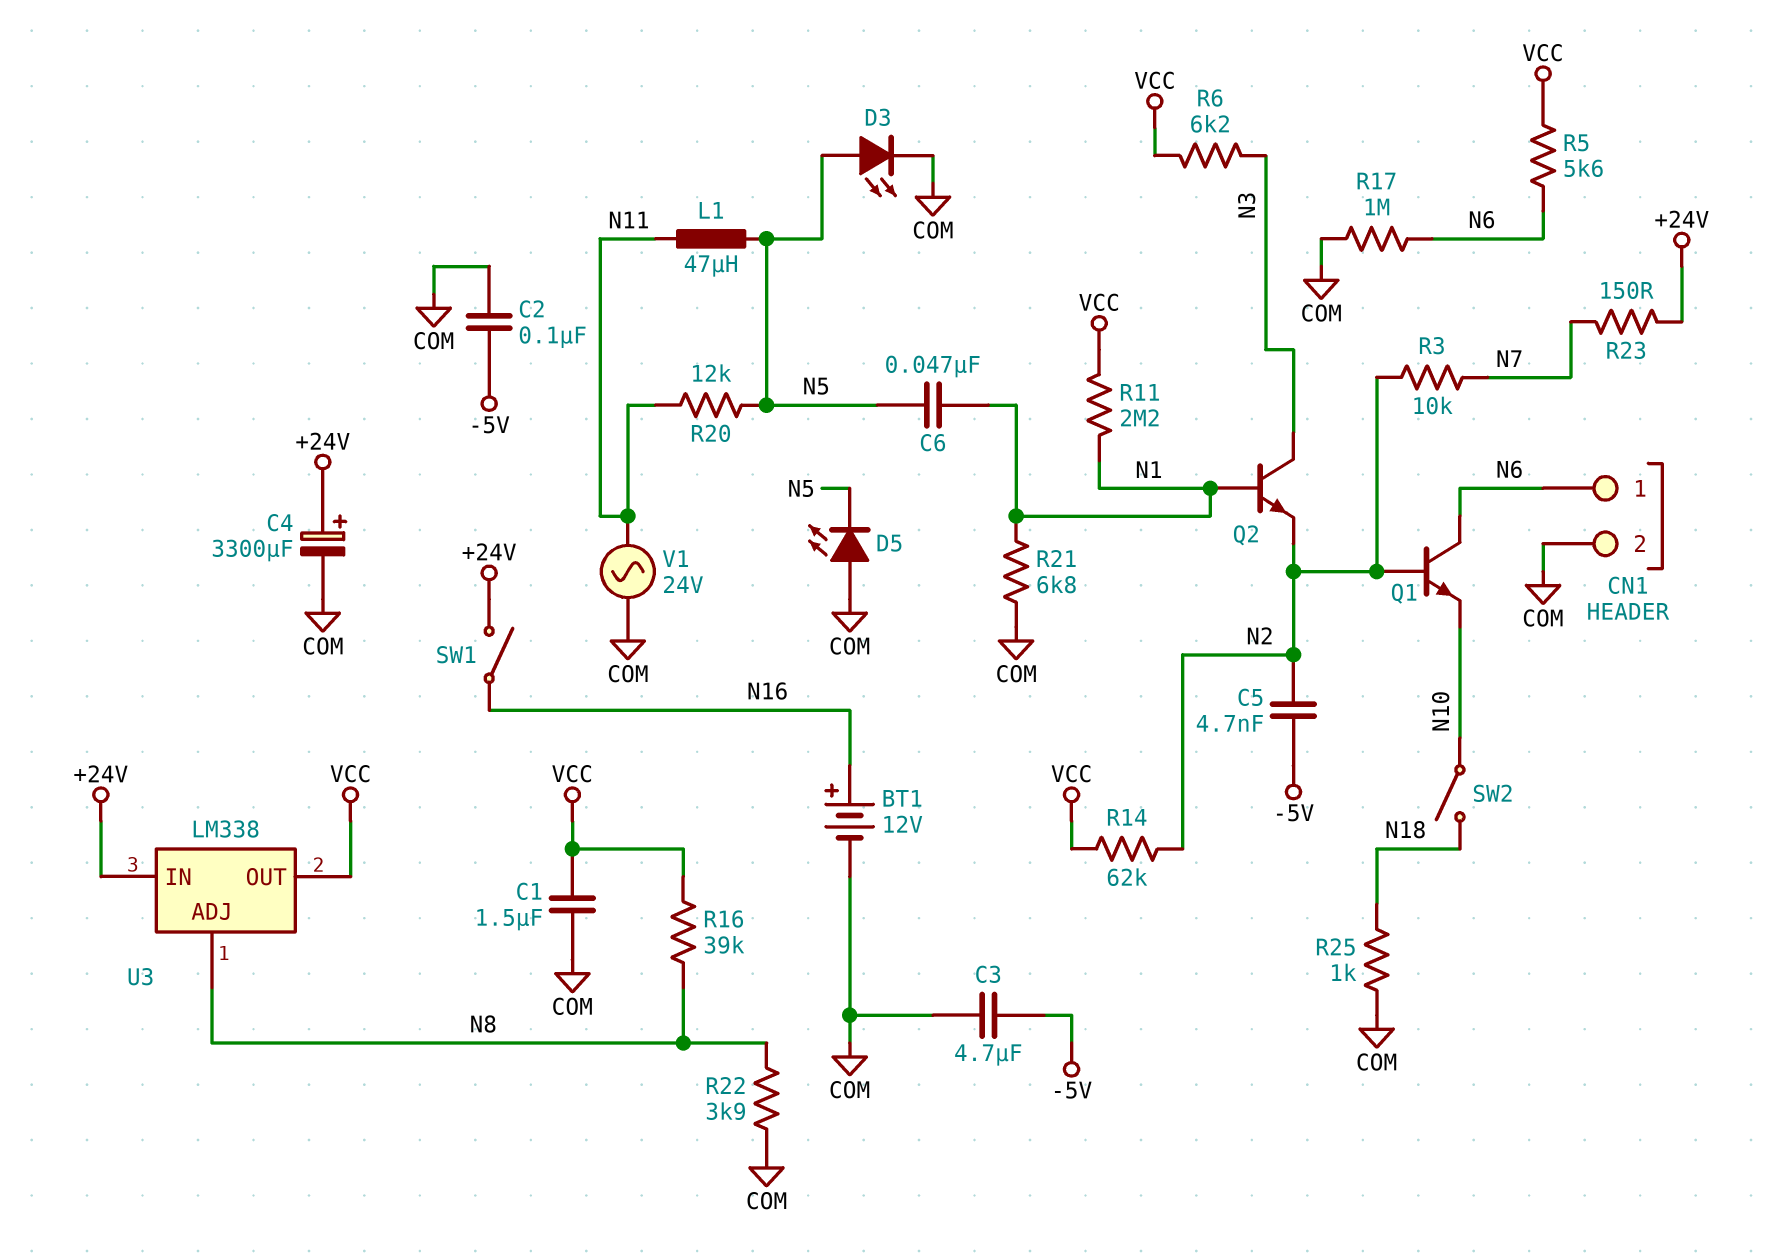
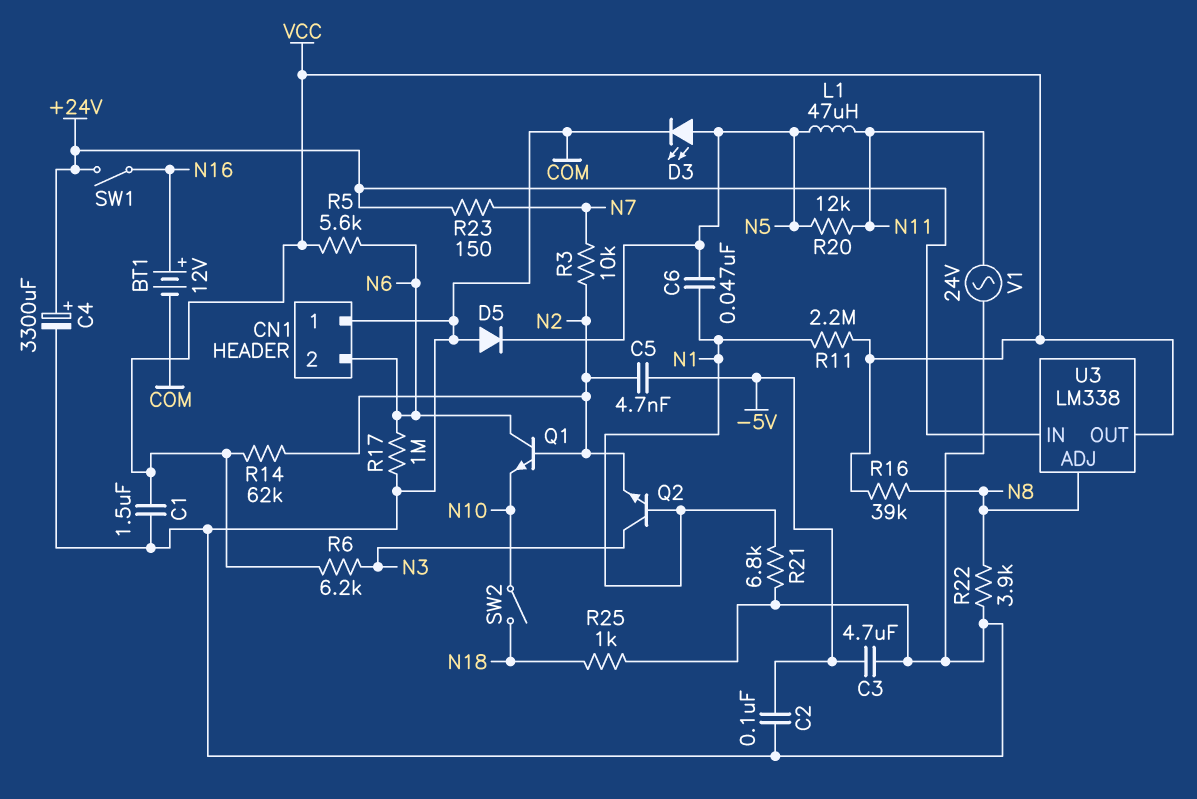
CN1 pin 1: N6 -> COM
CN1 pin 2: COM -> N6
D5: LED (A COM, K N5) -> diode (A COM, K N5)

